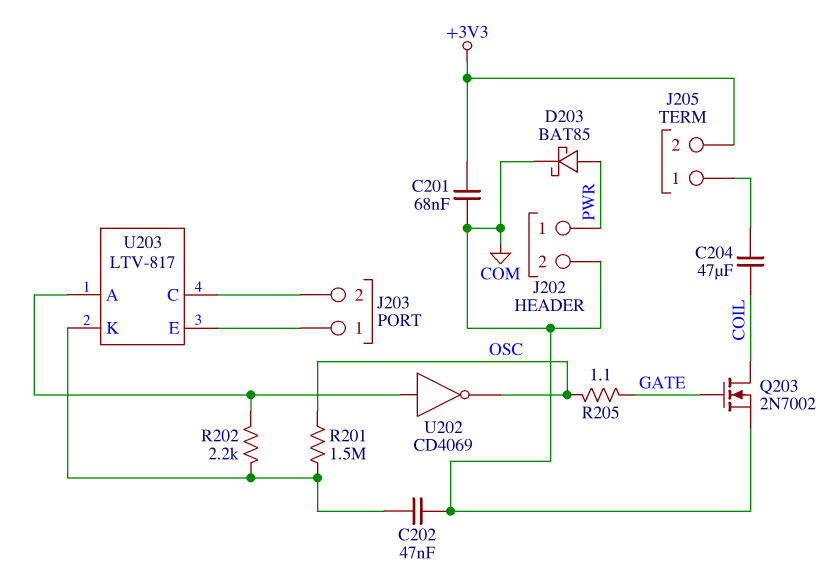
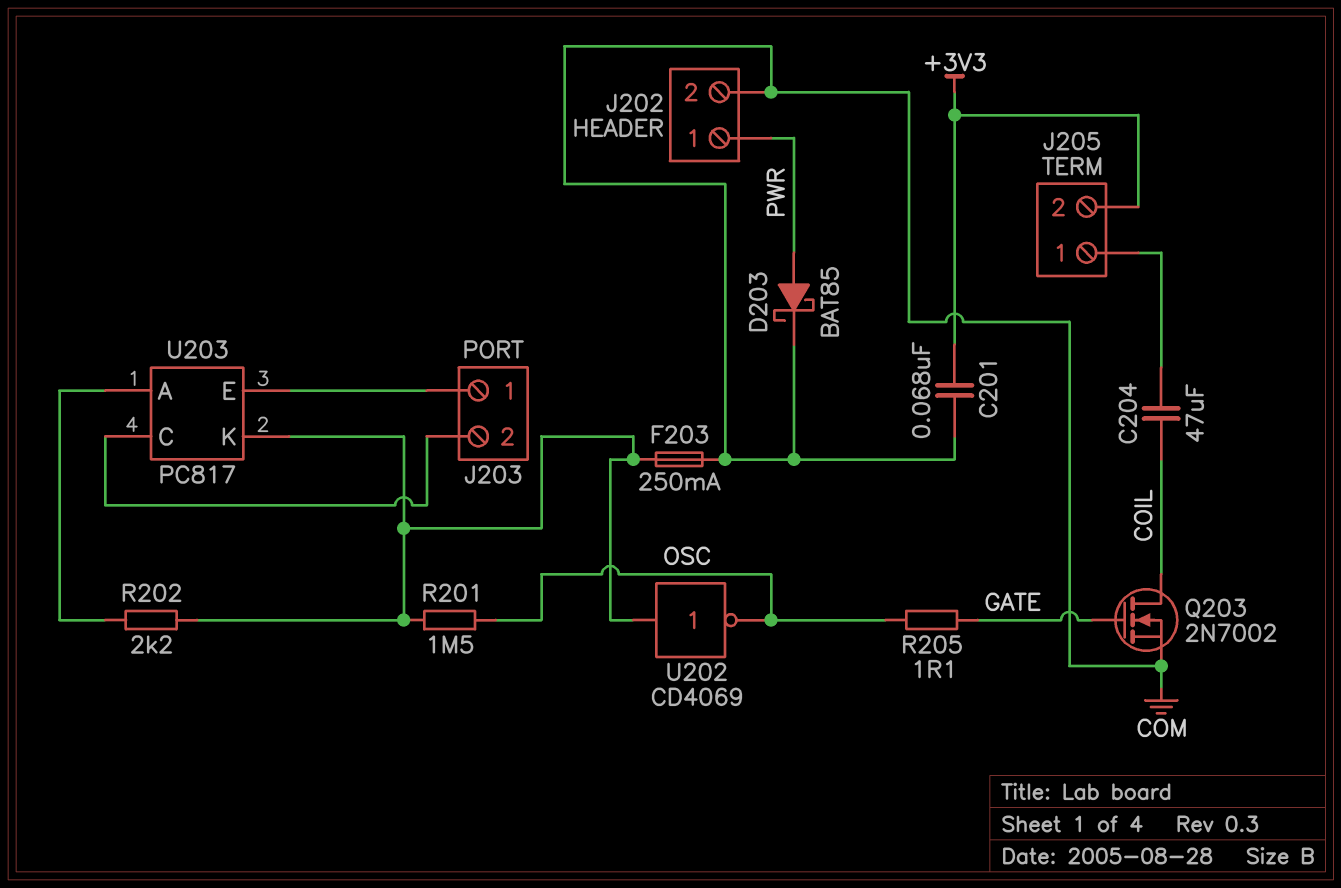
C202: 47nF (COM, U203/K) -> none
F203: none -> 250mA (COM, U203/K)
U202: NOT CD4069 (in U203/A, out OSC) -> NOT CD4069 (in U203/K, out OSC)
U203: LTV-817 -> PC817

